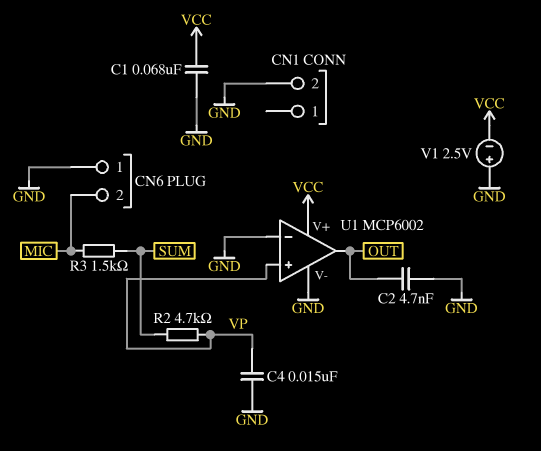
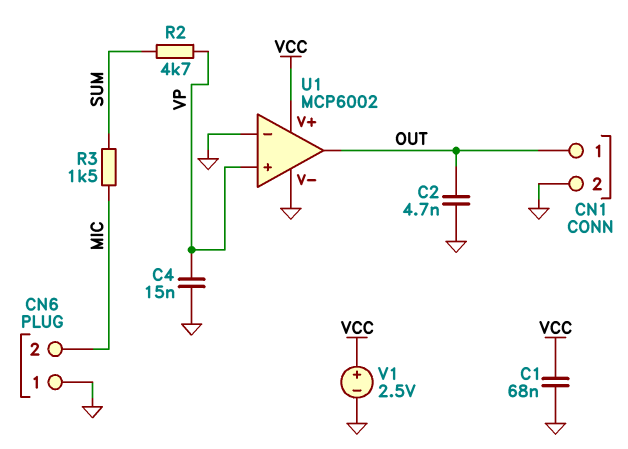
CN1 pin 1: none -> OUT
V1: 2.5V (plus GND, minus VCC) -> 2.5V (plus VCC, minus GND)

